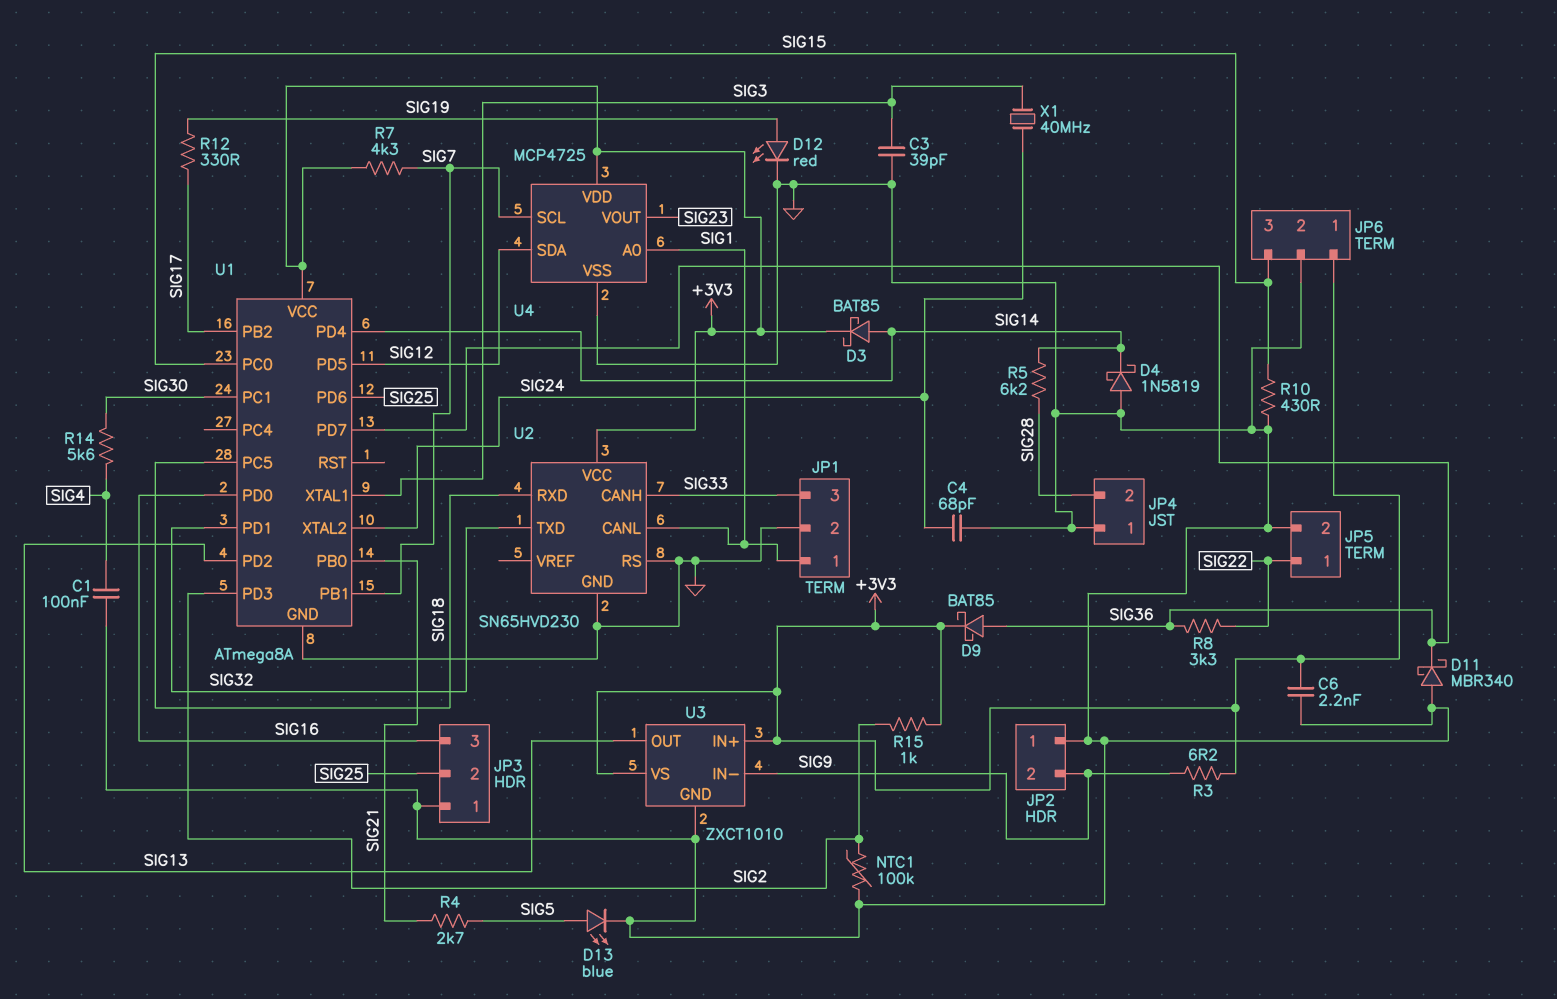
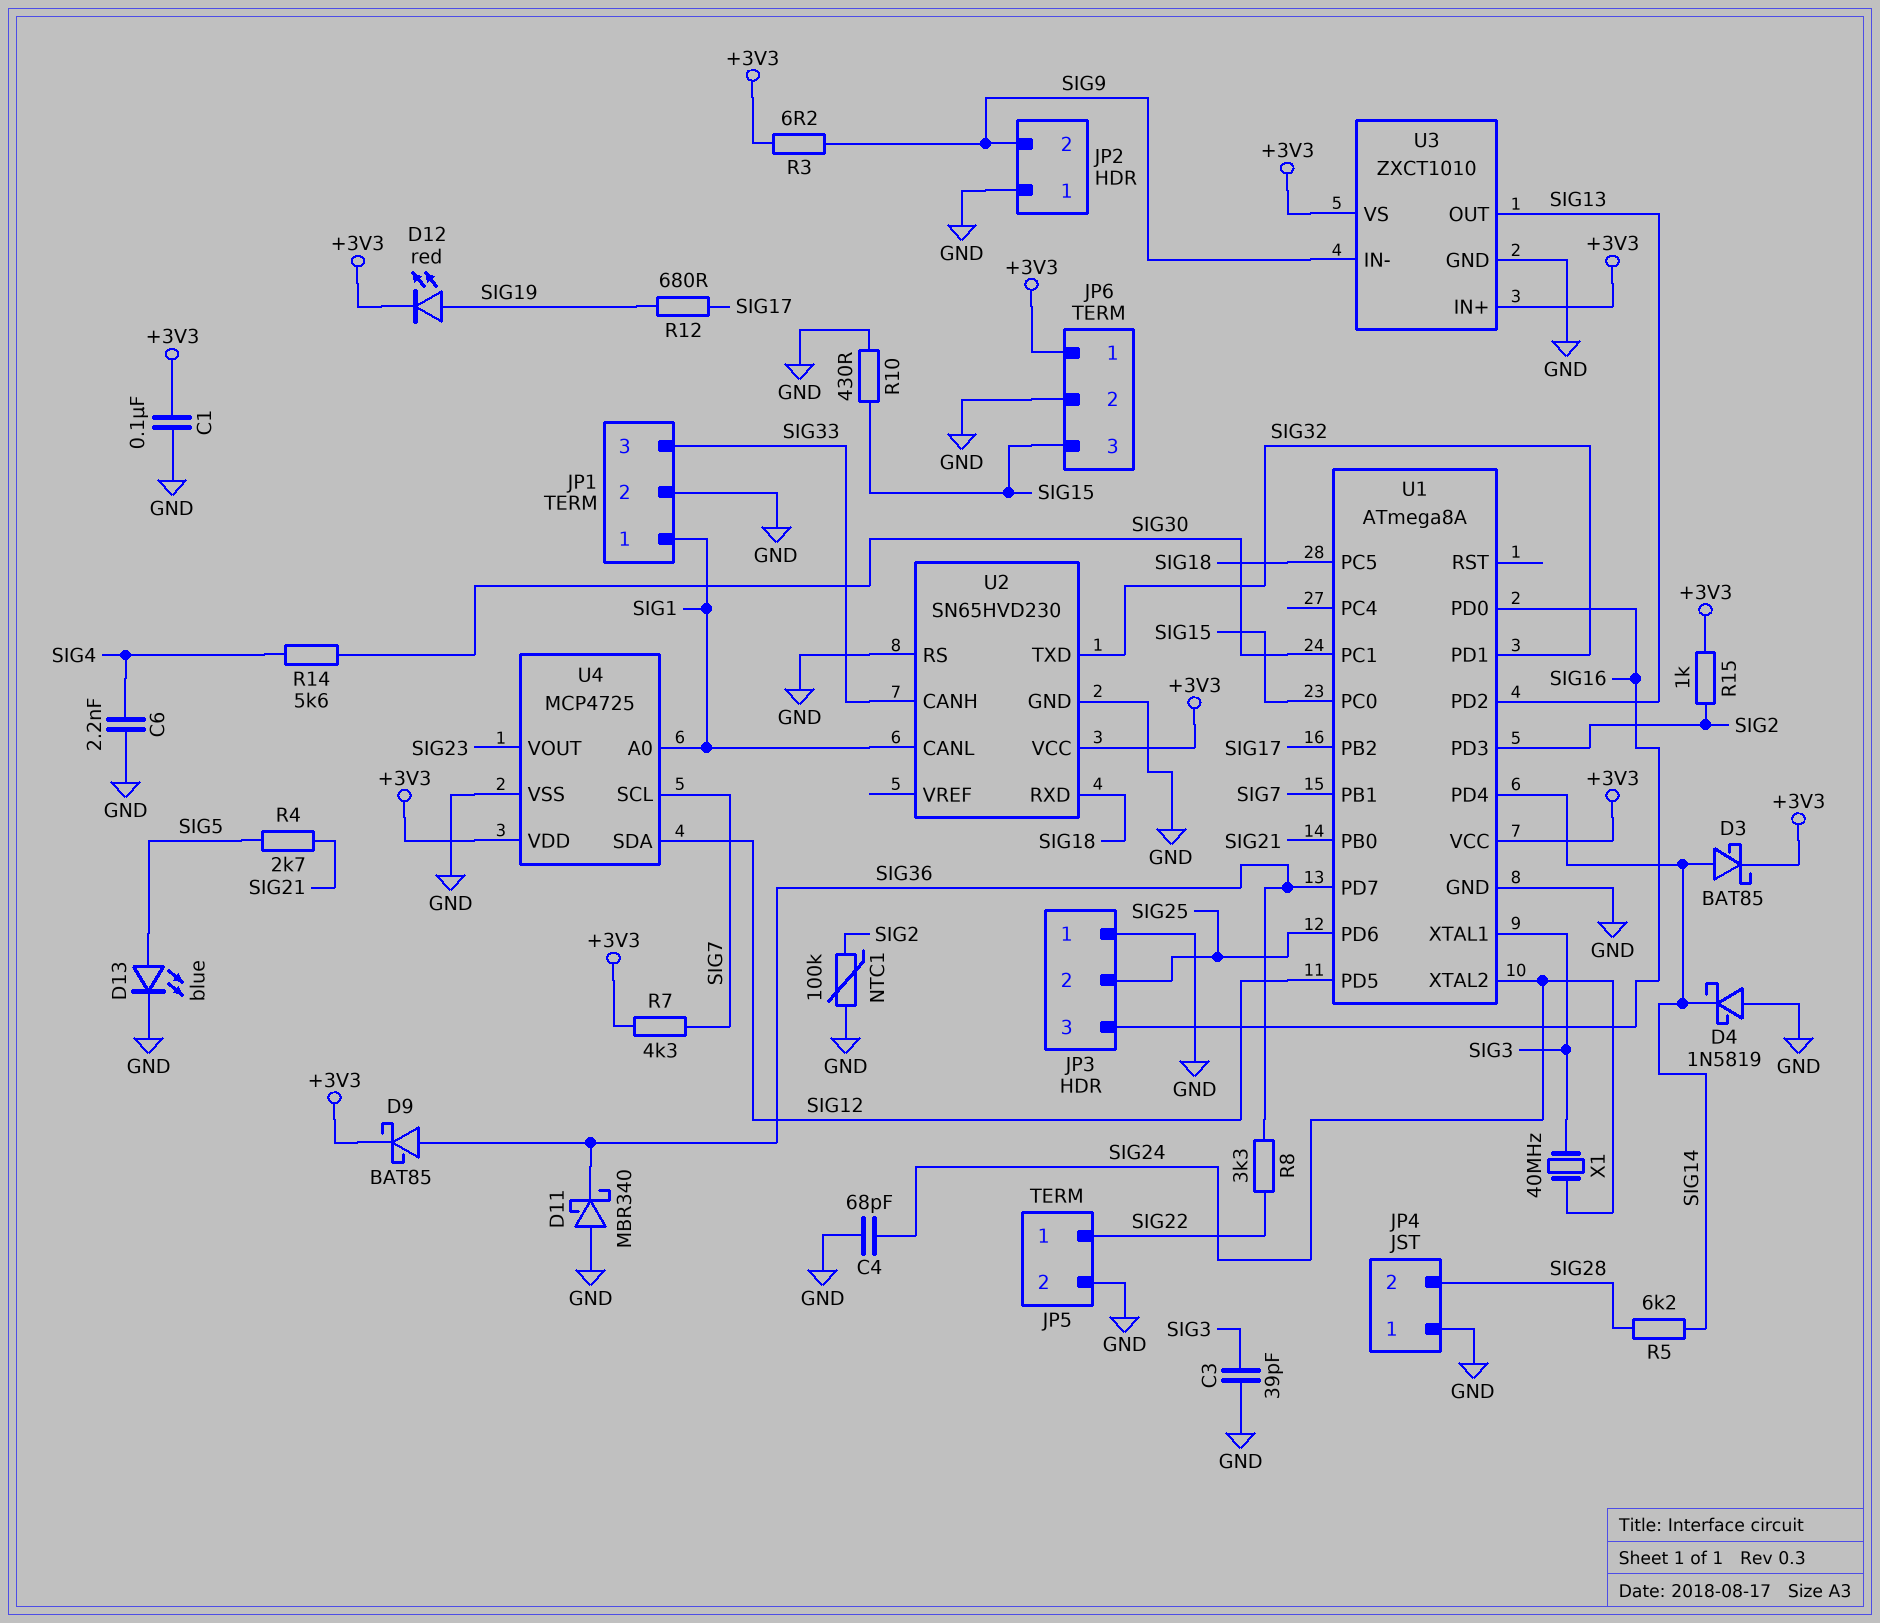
C1: 100nF (GND, SIG4) -> 100nF (+3V3, GND)
C6: 2.2nF (+3V3, GND) -> 2.2nF (GND, SIG4)
D12: LED red (A SIG19, K GND) -> LED red (A SIG19, K +3V3)
R12: 330 (SIG17, SIG19) -> 680 (SIG17, SIG19)

